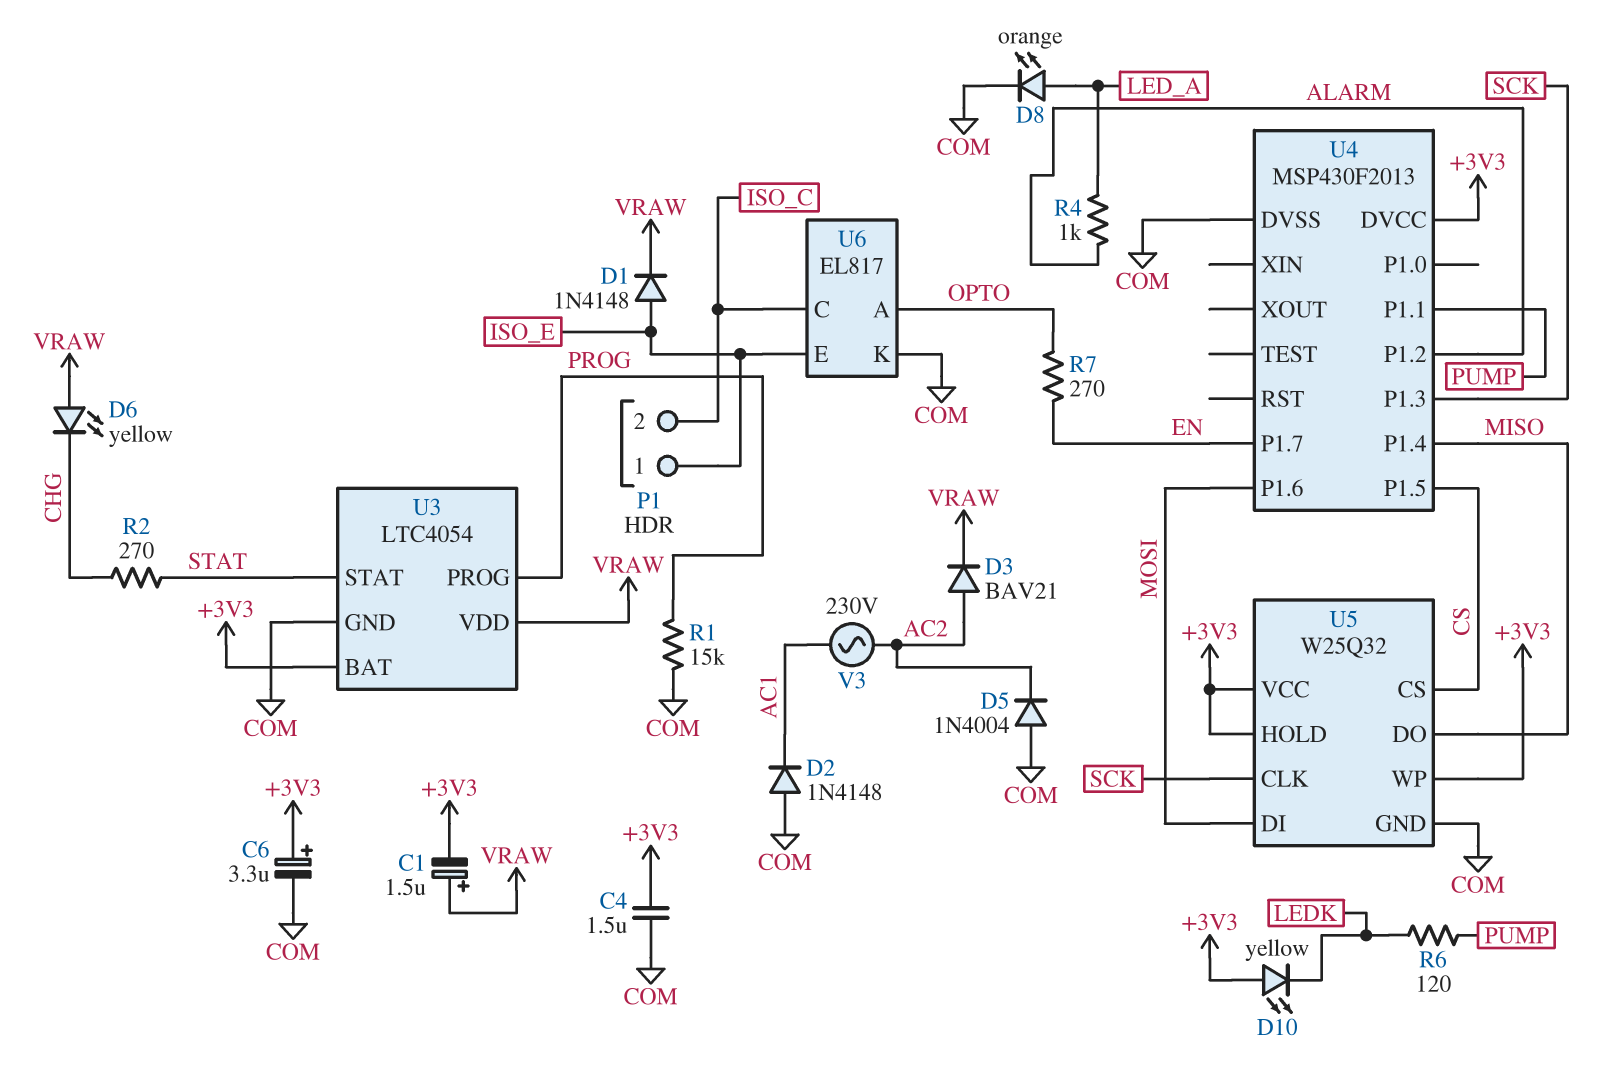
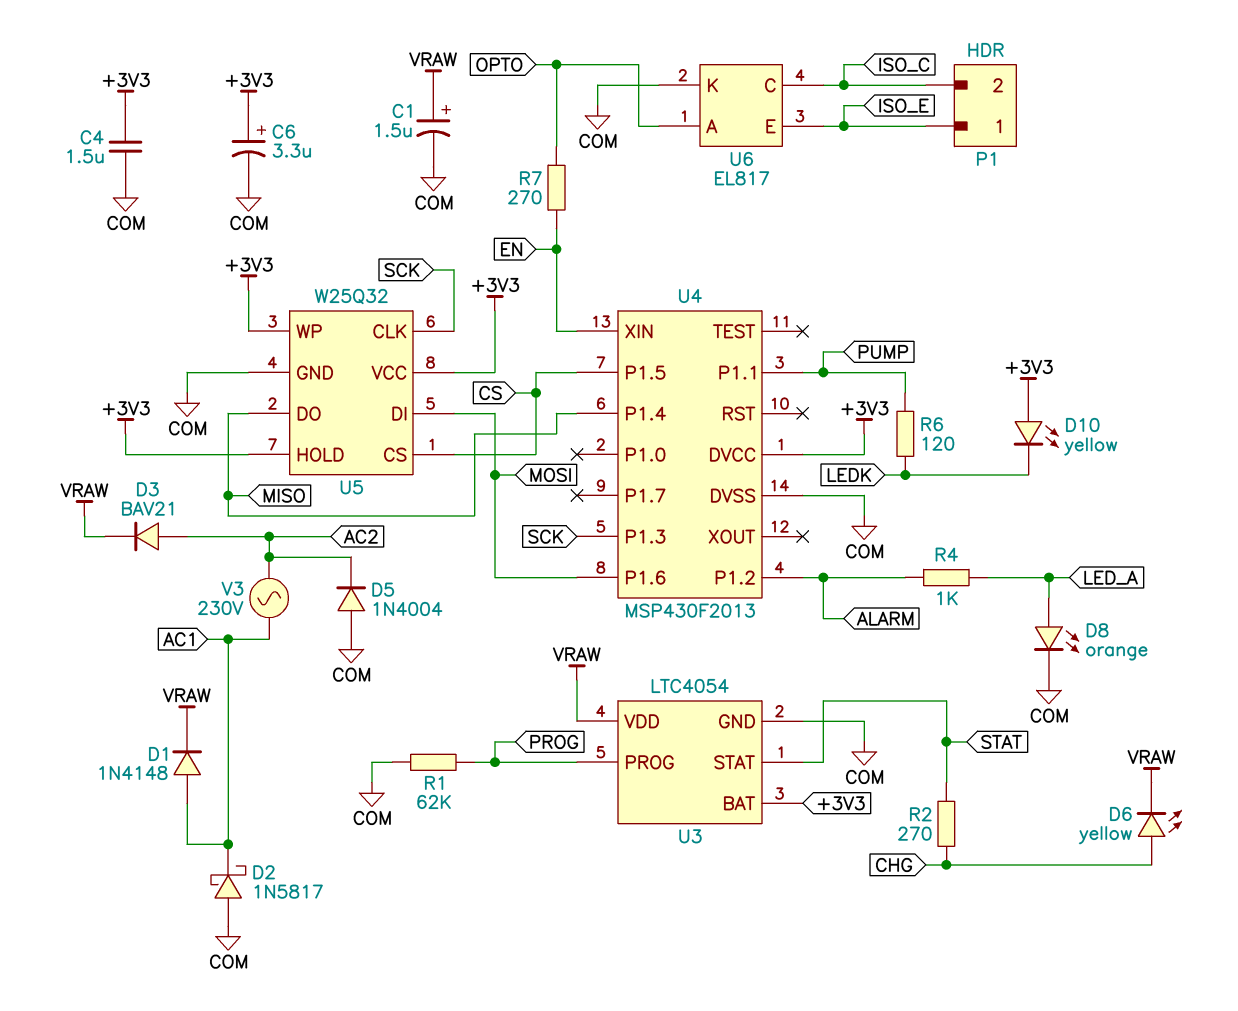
C1: 1.5uF (plus VRAW, minus +3V3) -> 1.5uF (plus VRAW, minus COM)
D1: diode 1N4148 (A ISO_E, K VRAW) -> diode 1N4148 (A AC1, K VRAW)
D2: diode 1N4148 (A COM, K AC1) -> schottky 1N5817 (A COM, K AC1)
D6: LED yellow (A VRAW, K CHG) -> LED yellow (A CHG, K VRAW)
R1: 15k (COM, PROG) -> 62k (COM, PROG)
U4 pin P1.7: EN -> none
U4 pin XIN: none -> EN

